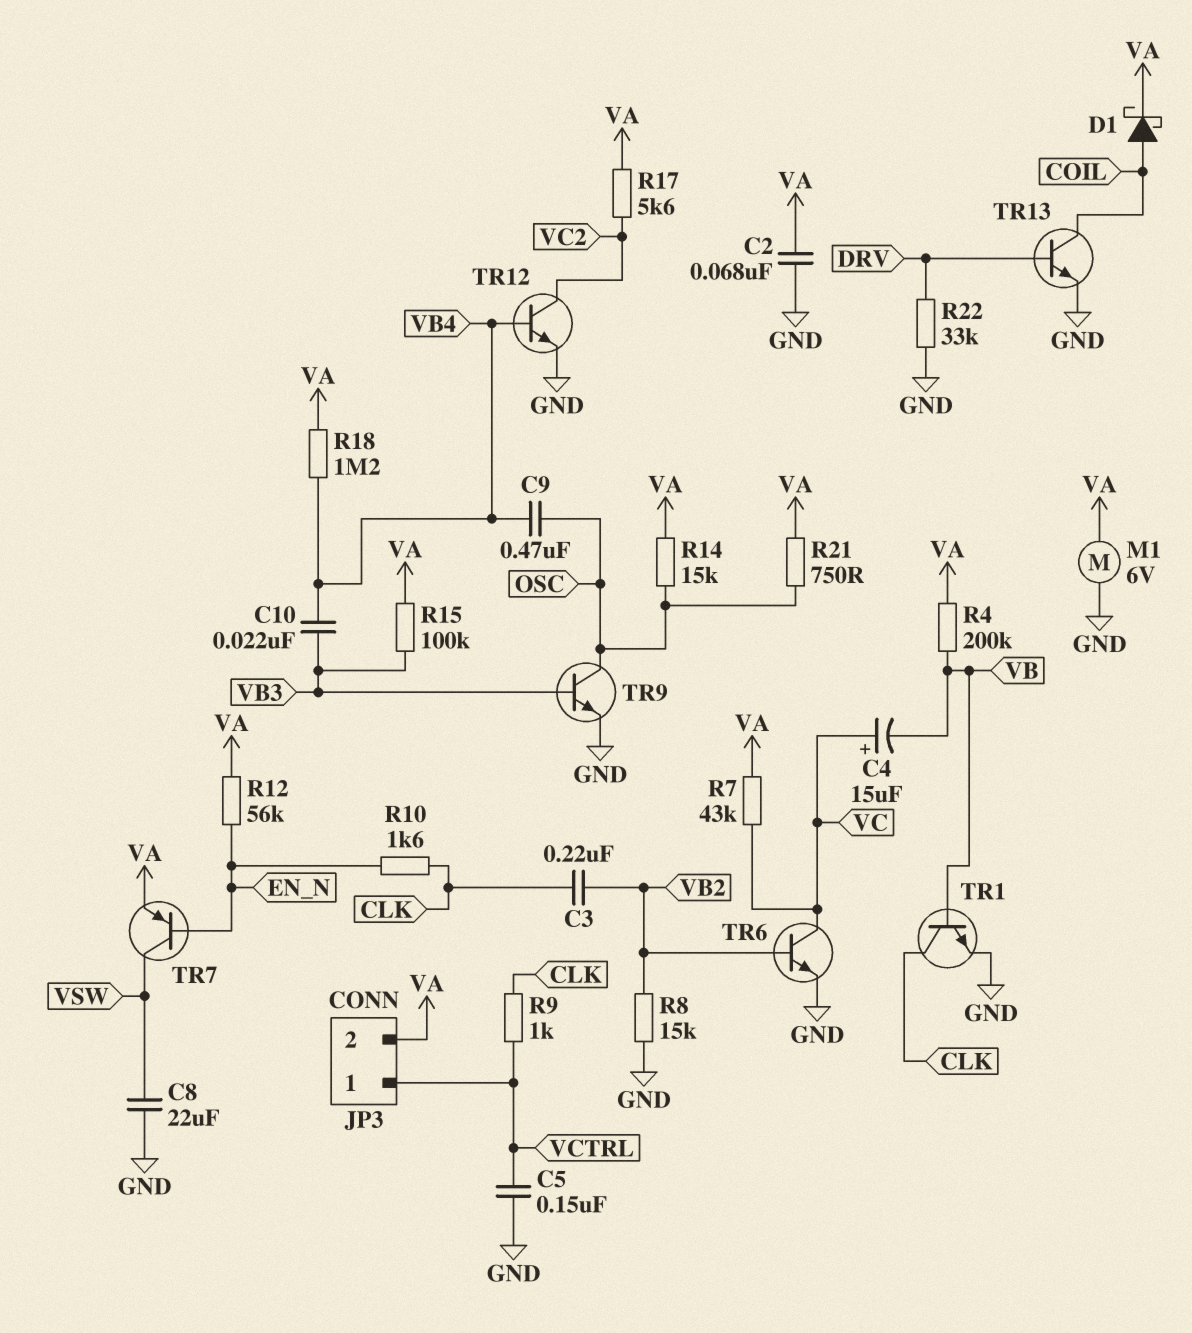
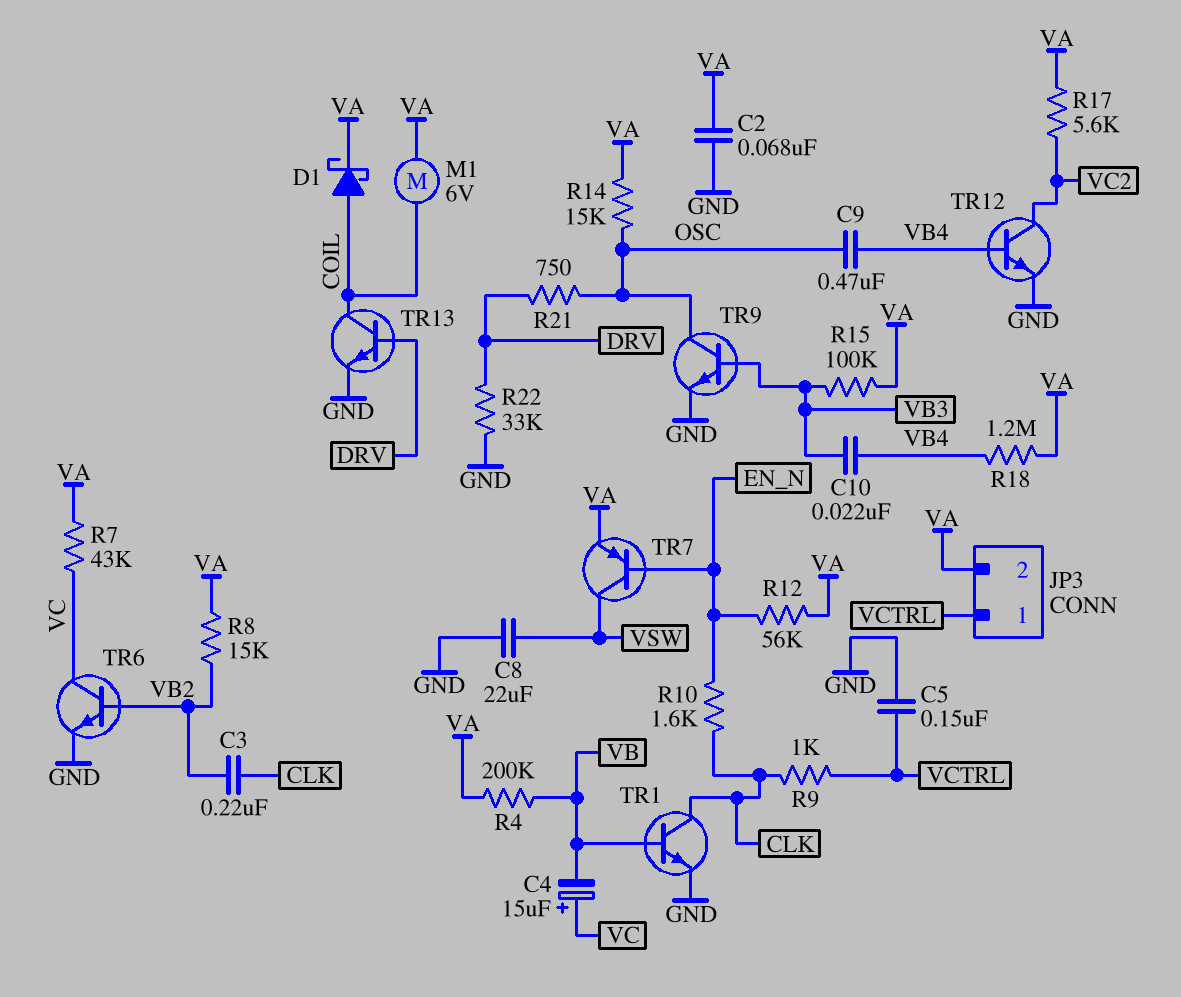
M1: motor 6V (GND, VA) -> motor 6V (COIL, VA)
R8: 15k (GND, VB2) -> 15k (VA, VB2)
R21: 750 (OSC, VA) -> 750 (DRV, OSC)

